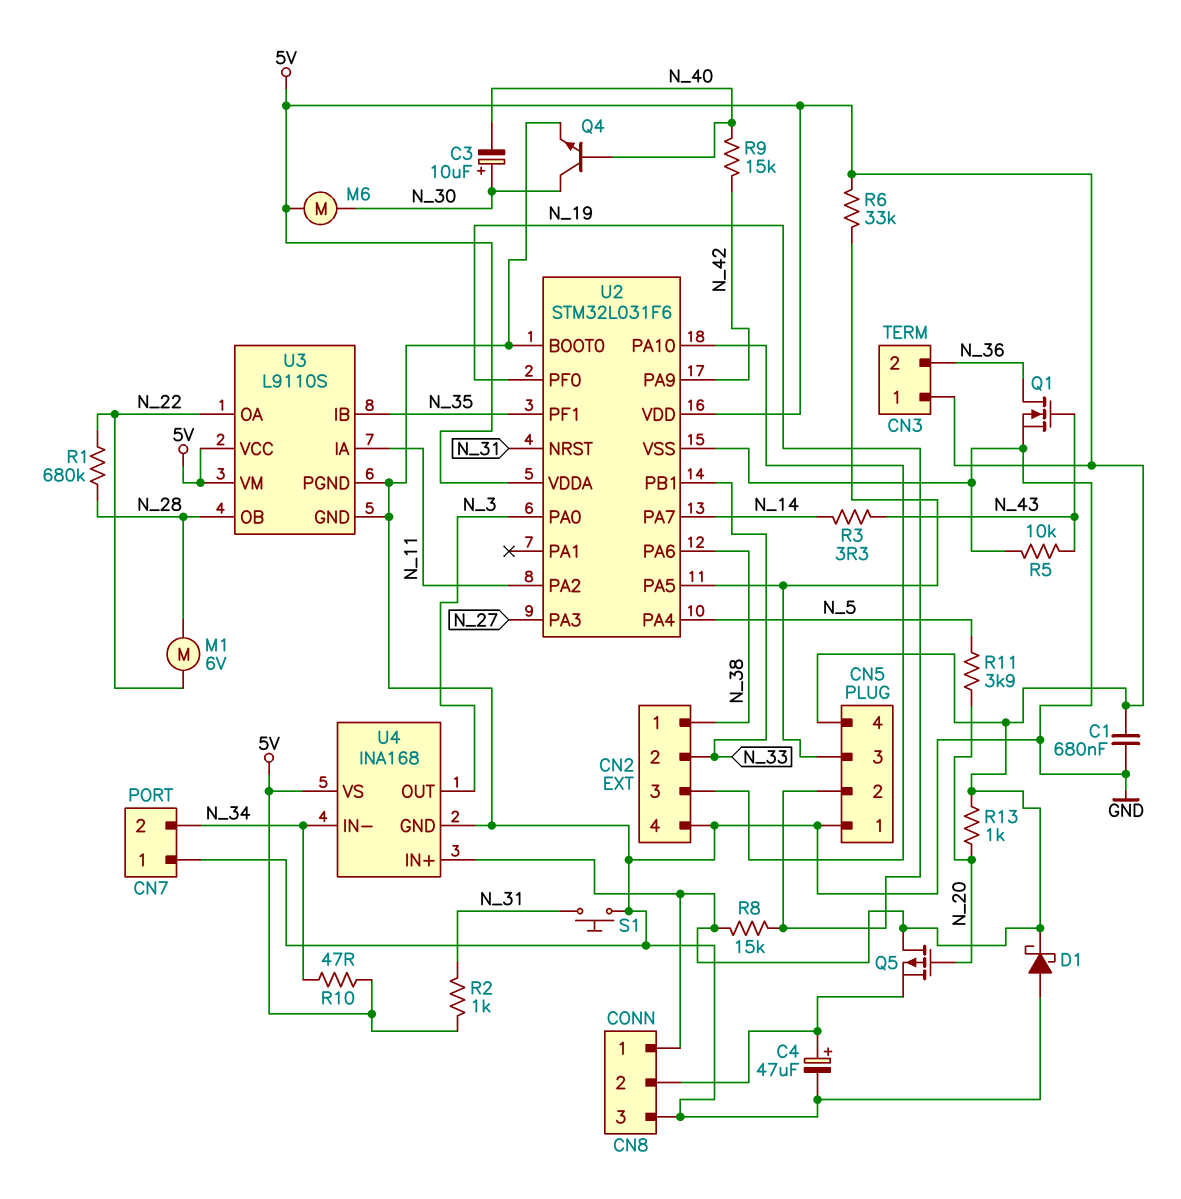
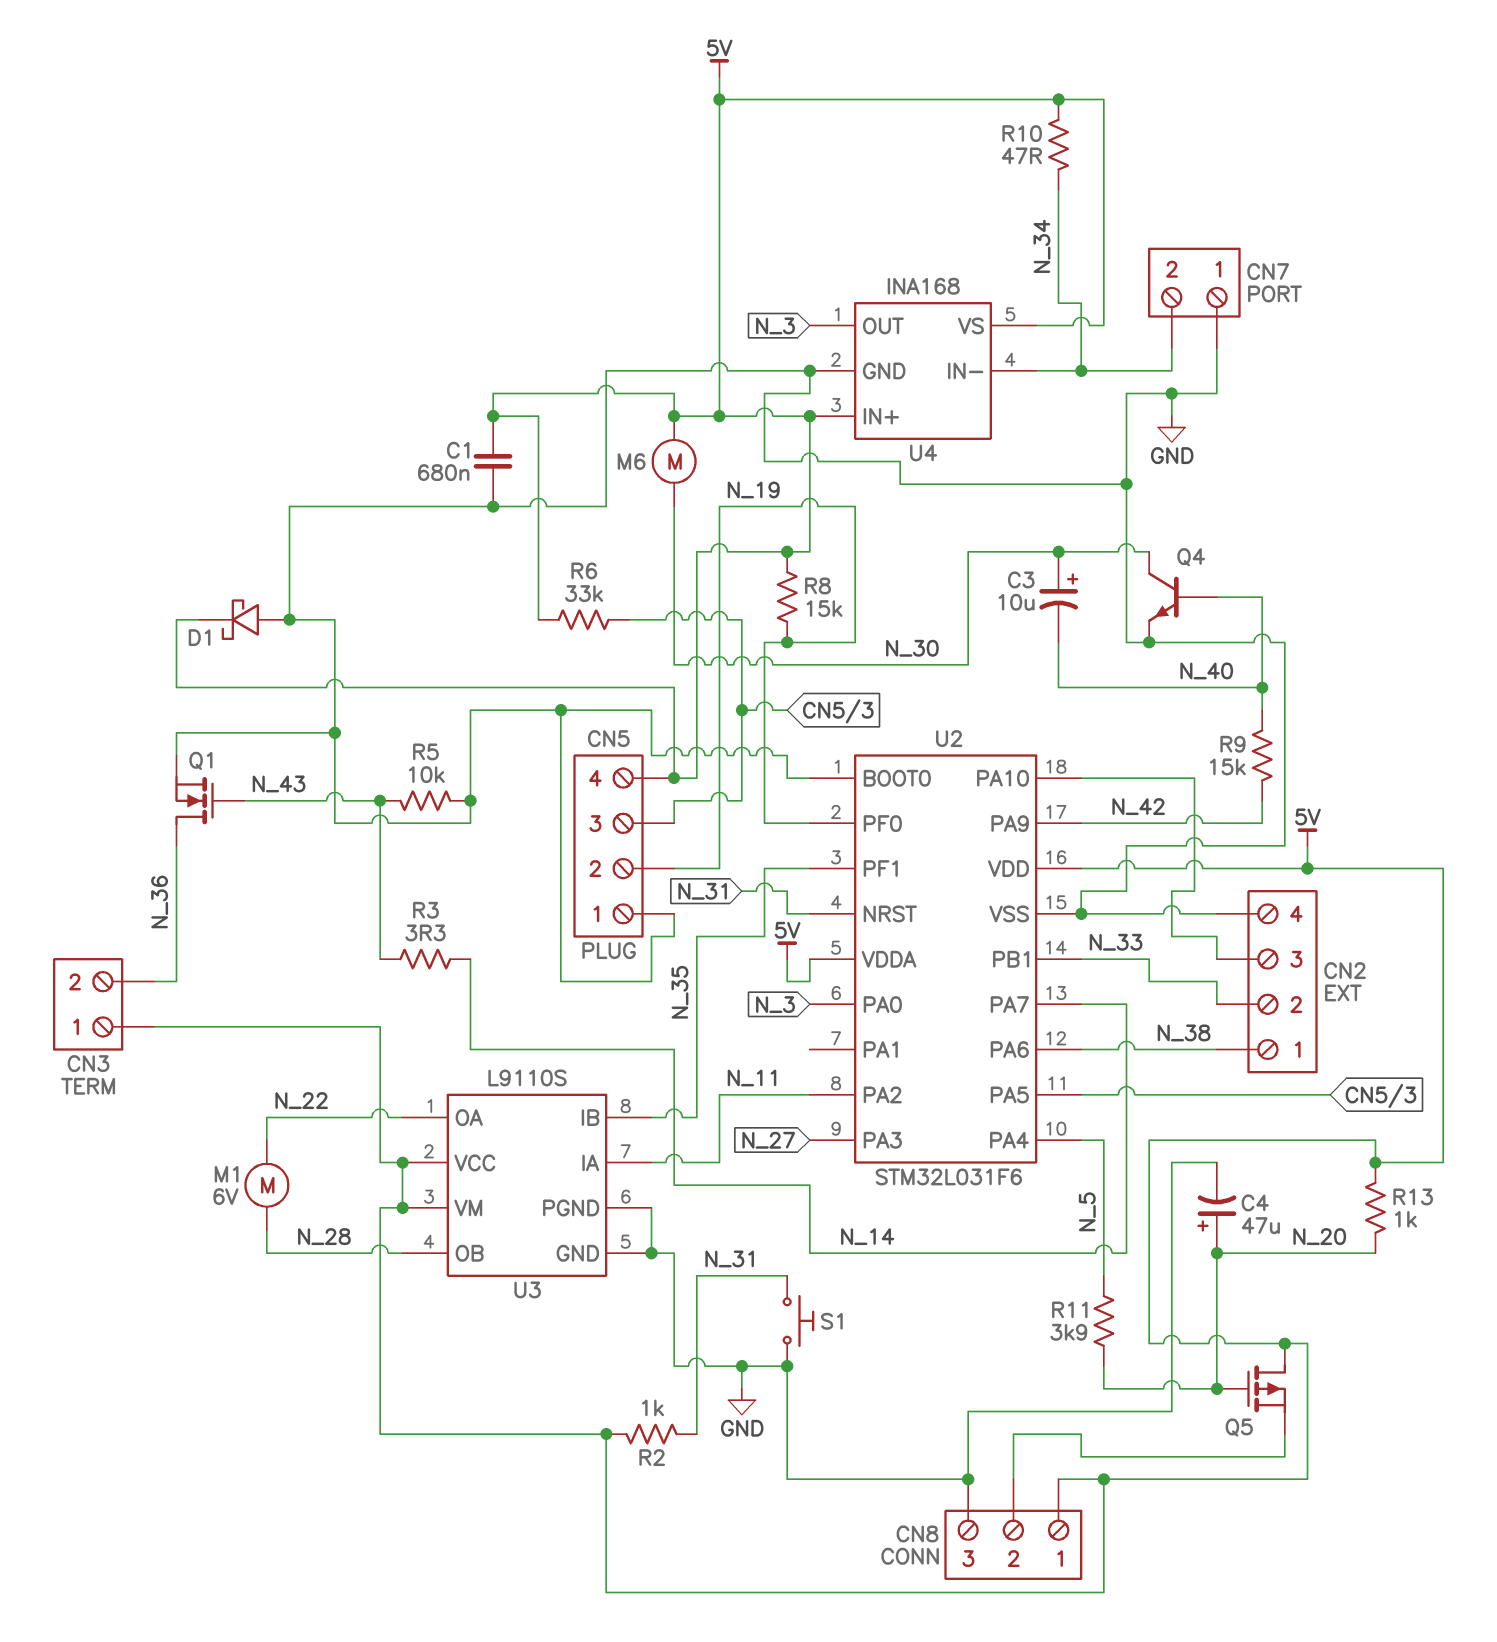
C4: 47uF (plus CN8/2, minus GND) -> 47uF (plus N_20, minus GND)
R1: 680k (N_22, N_28) -> none

